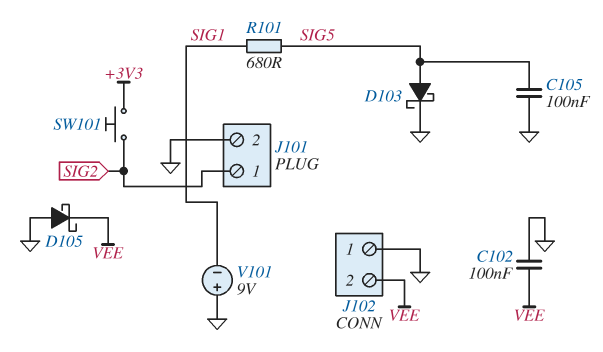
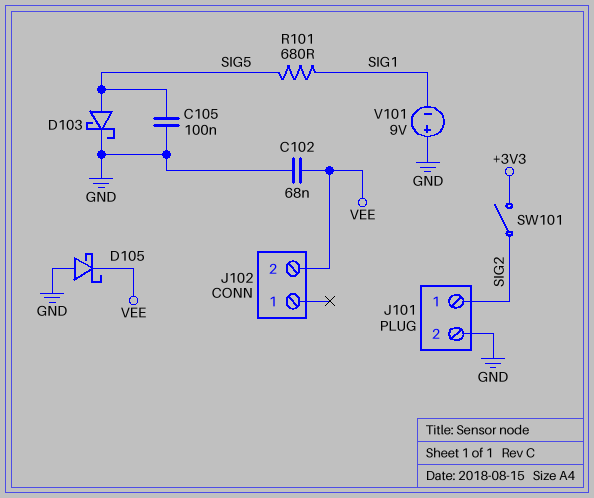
C102: 100nF (GND, VEE) -> 68nF (GND, VEE)
J102 pin 1: GND -> none
SW101: button (+3V3, SIG2) -> switch (+3V3, SIG2)

